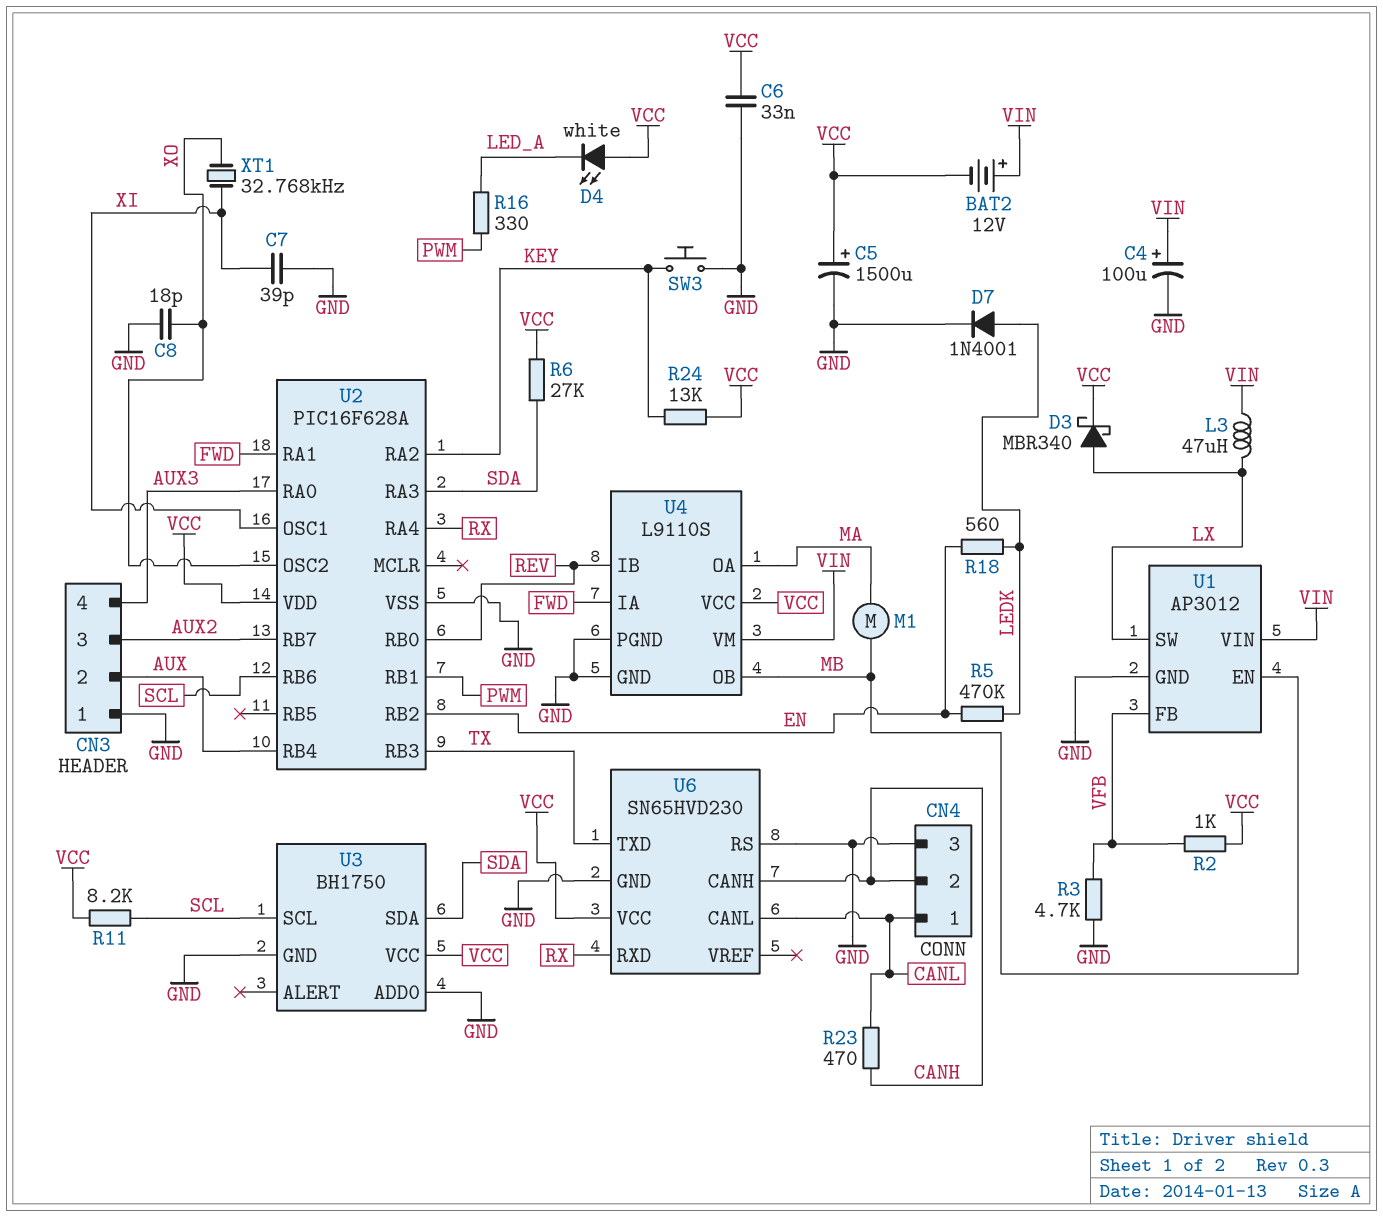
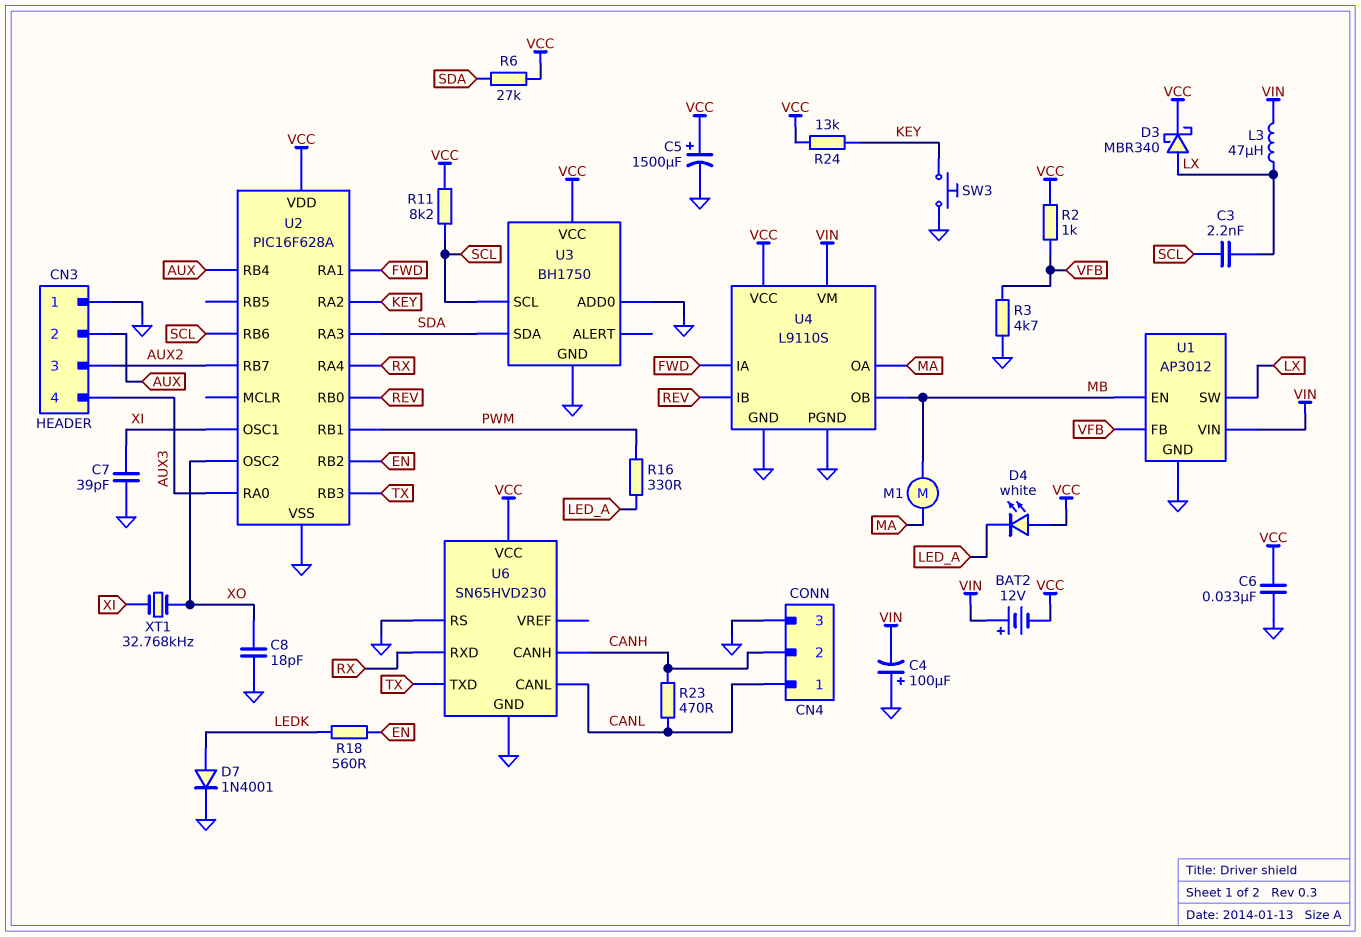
C3: none -> 2.2nF (LX, SCL)
C4: 100uF (plus VIN, minus GND) -> 100uF (plus GND, minus VIN)
R5: 470k (EN, LEDK) -> none

